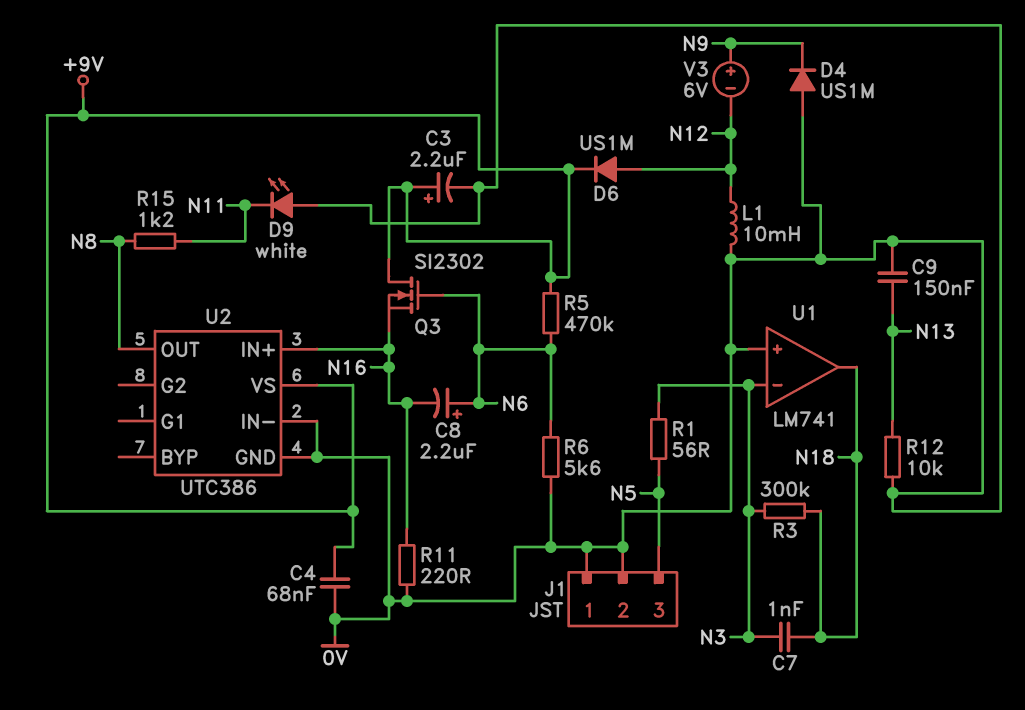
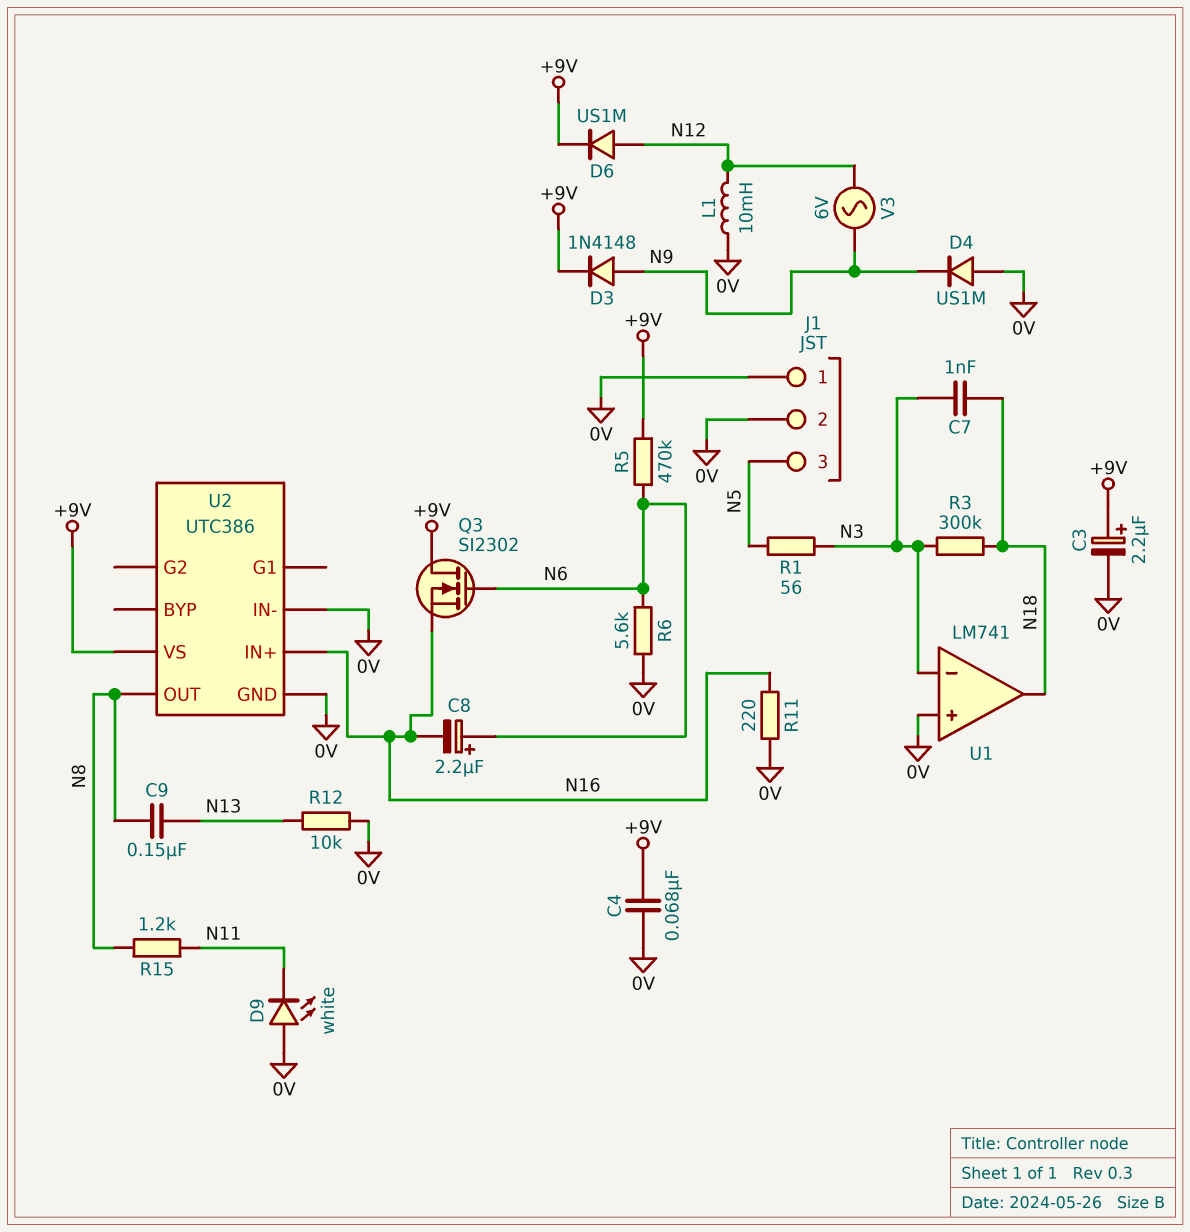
C9: 150nF (0V, N13) -> 150nF (N8, N13)
D3: none -> diode 1N4148 (A N9, K +9V)
V3: 6V (plus N9, minus N12) -> AC 6V (N9, N12)

